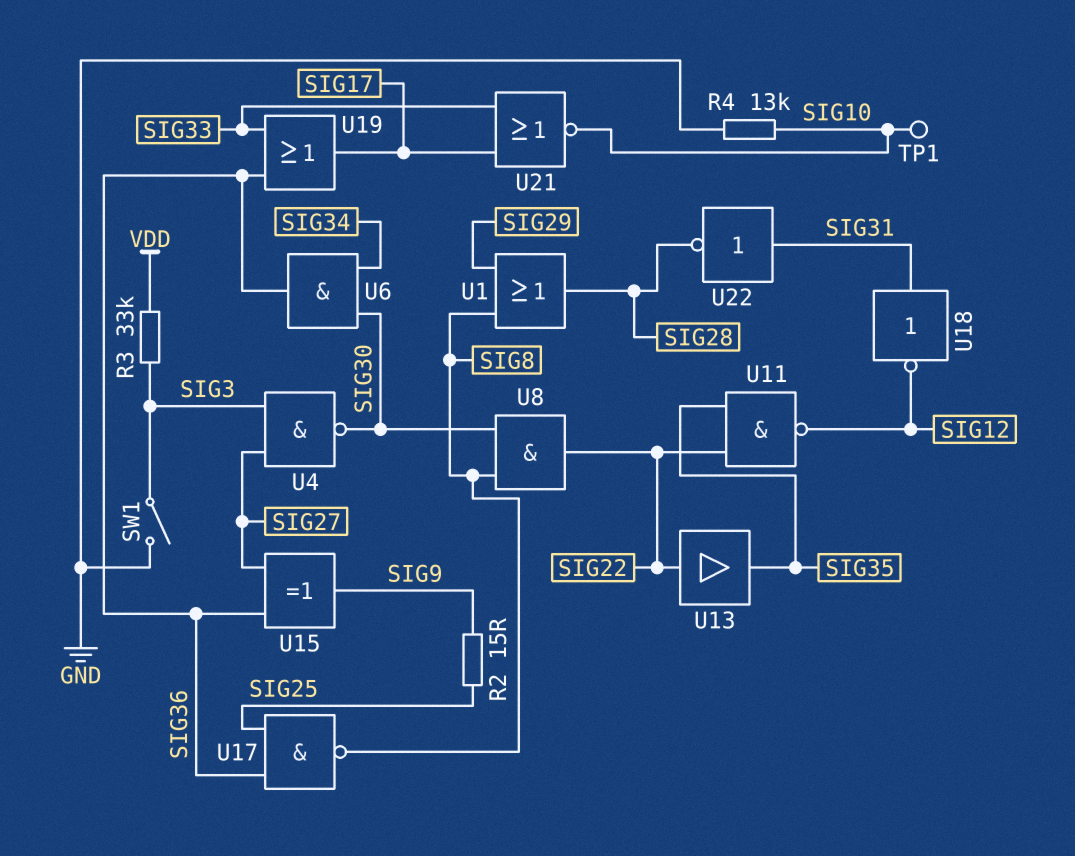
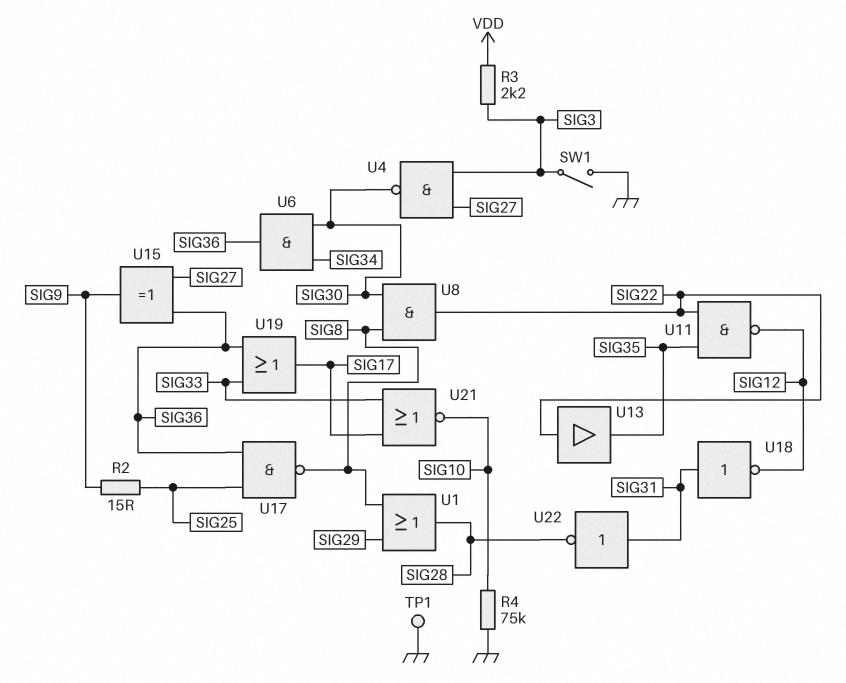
R3: 33k (SIG3, VDD) -> 2.2k (SIG3, VDD)
R4: 13k (GND, SIG10) -> 75k (GND, SIG10)
TP1: test point (SIG10) -> test point (GND)

